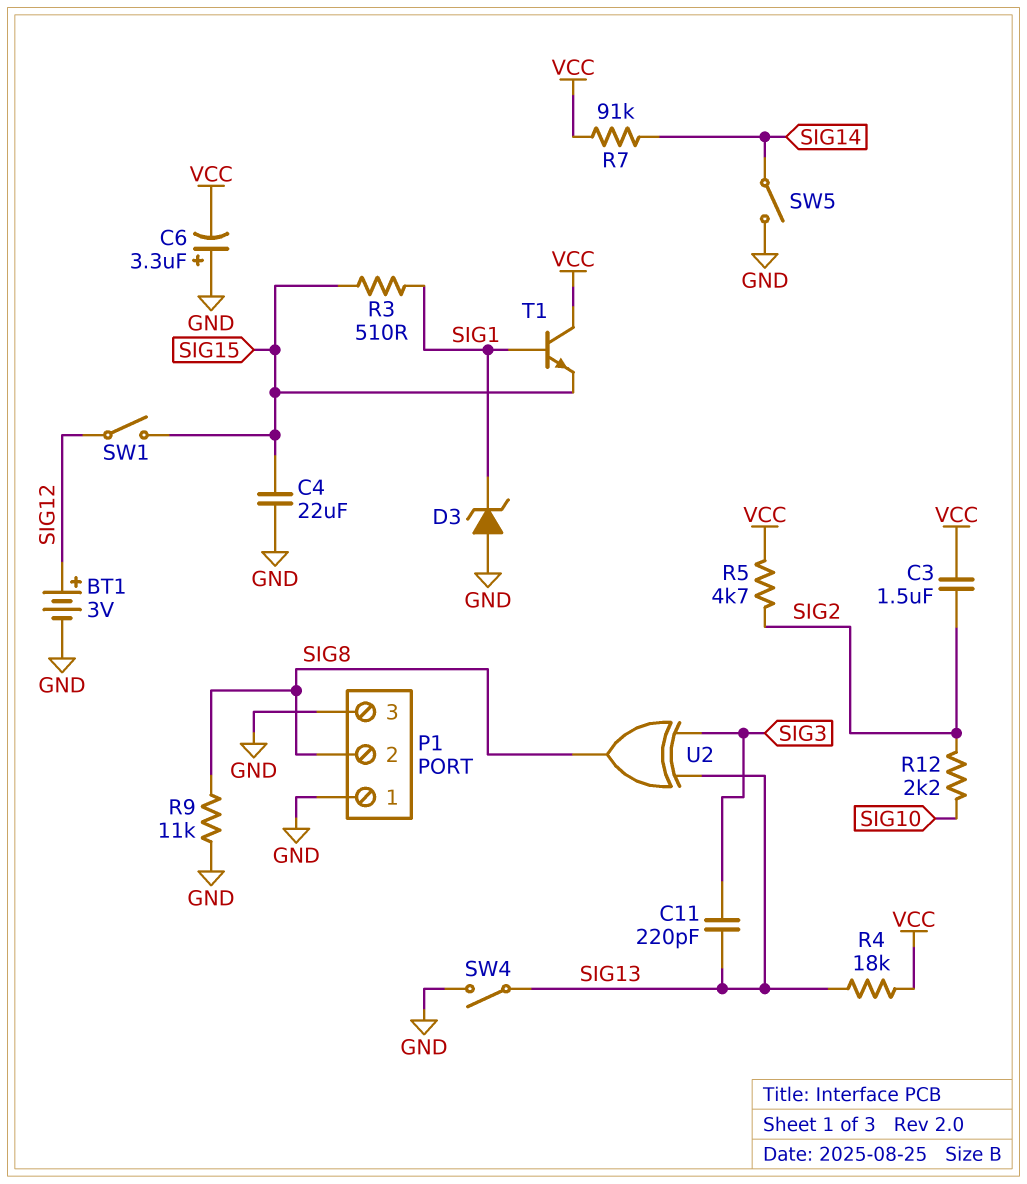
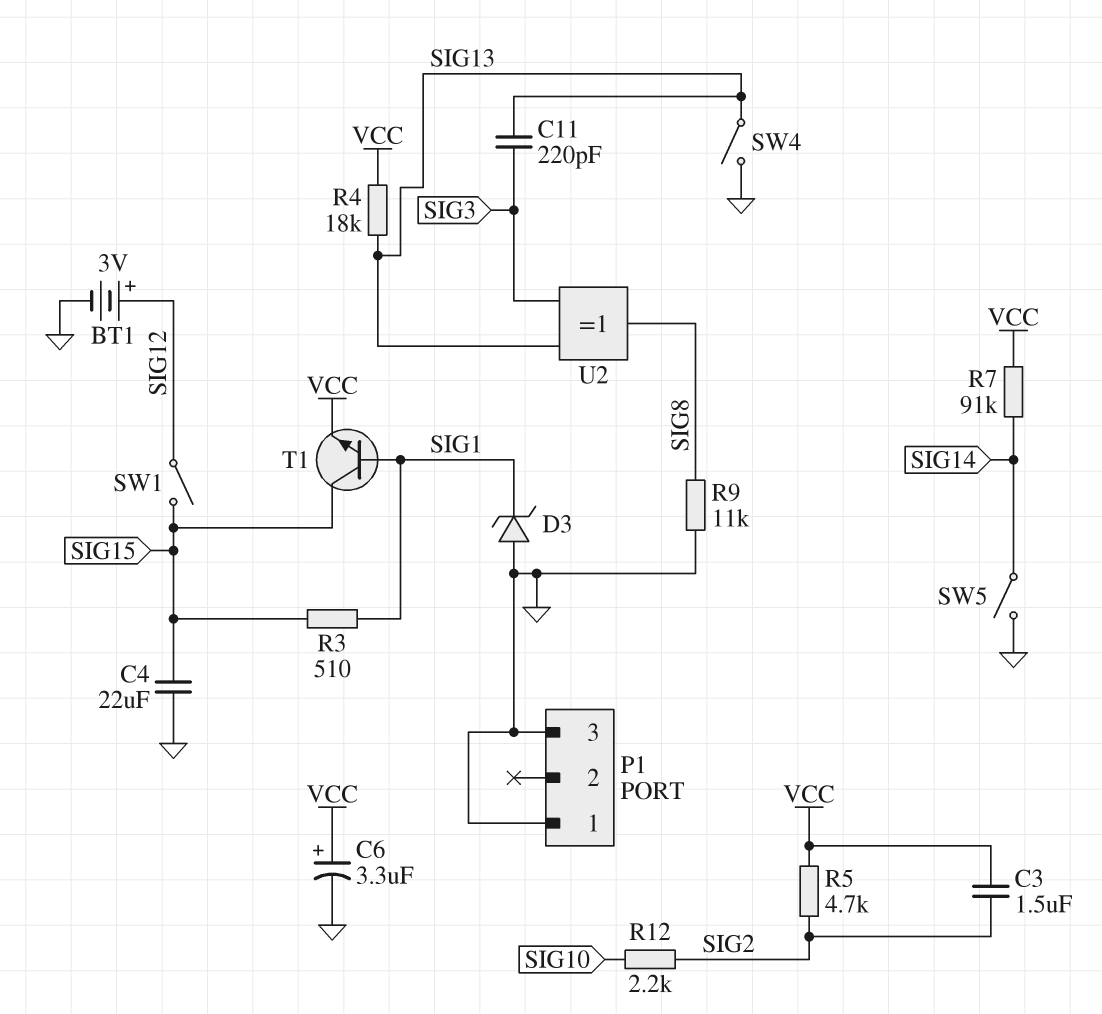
C6: 3.3uF (plus GND, minus VCC) -> 3.3uF (plus VCC, minus GND)
P1 pin 2: SIG8 -> none
T1: NPN (B SIG1, C VCC, E SIG15) -> NPN (B SIG1, C SIG15, E VCC)

